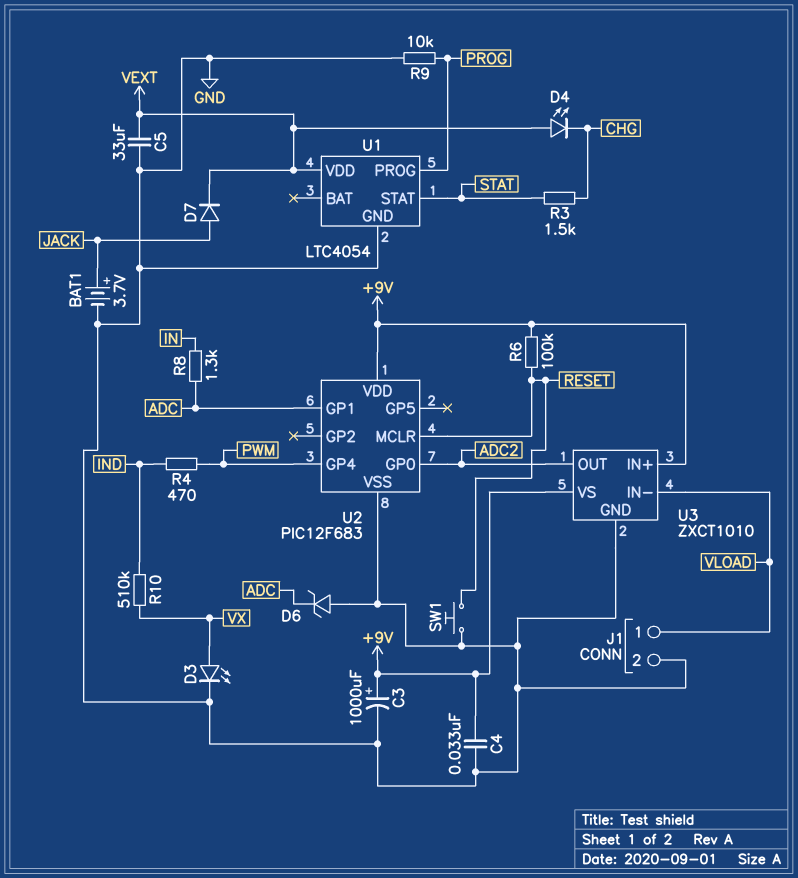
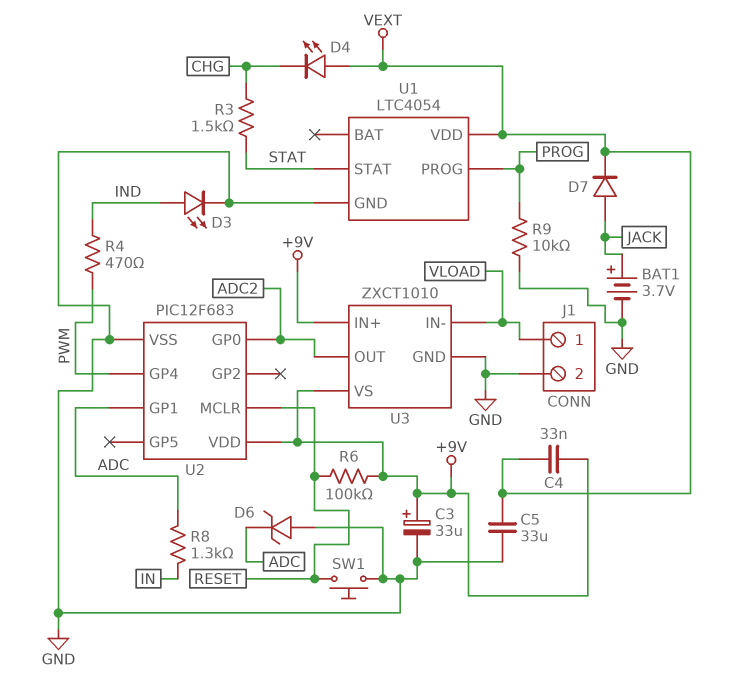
C3: 1000uF (plus +9V, minus GND) -> 33uF (plus +9V, minus GND)
C4: 33nF (+9V, GND) -> 33nF (+9V, VEXT)
D3: LED (A VX, K GND) -> LED (A IND, K GND)
R10: 510k (IND, VX) -> none

